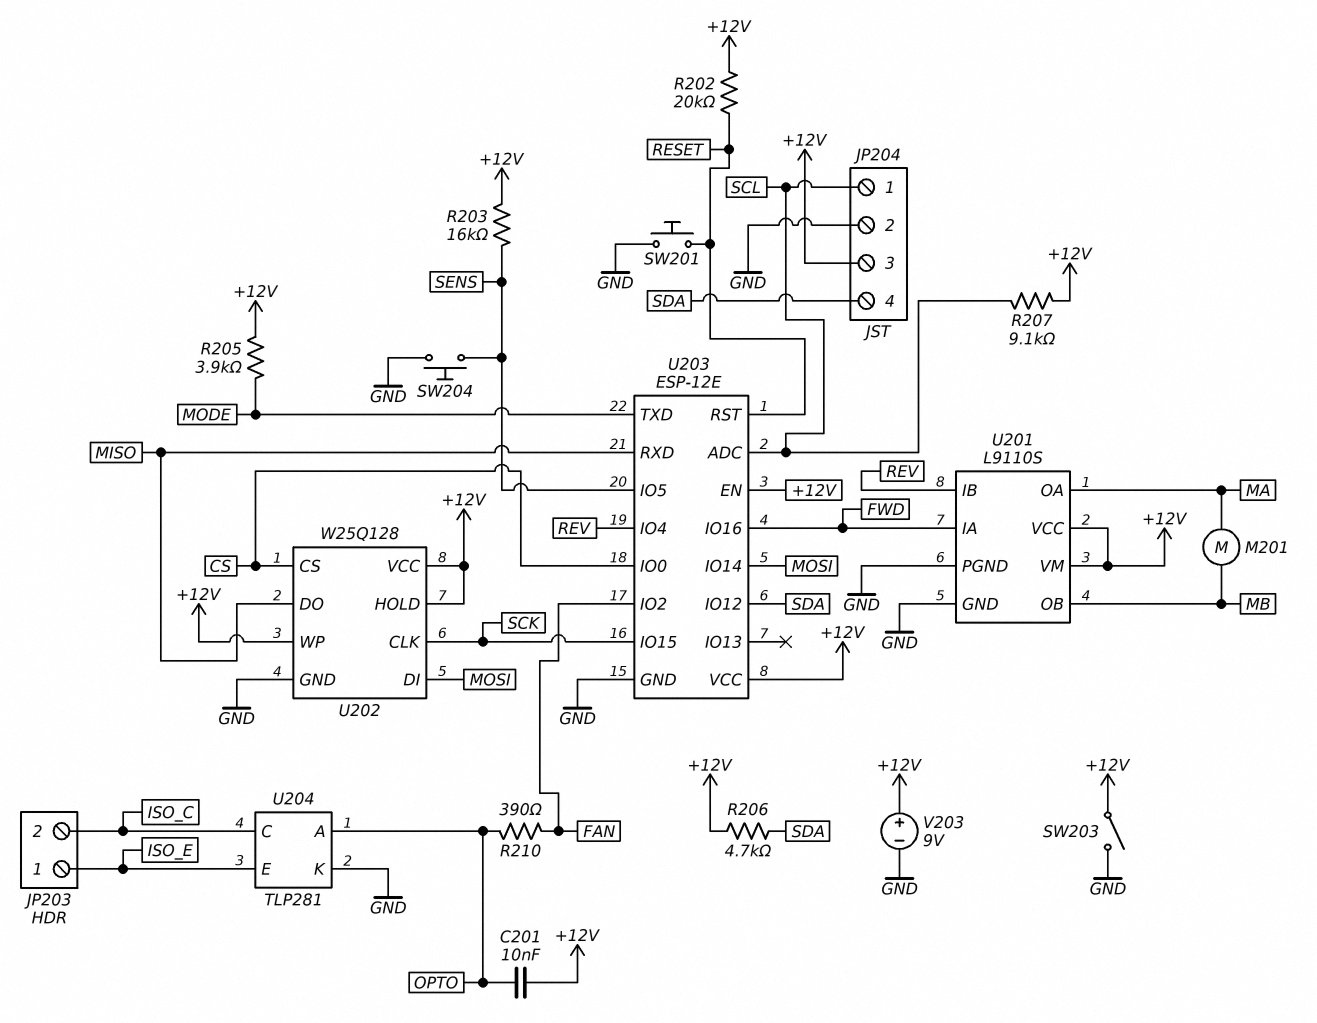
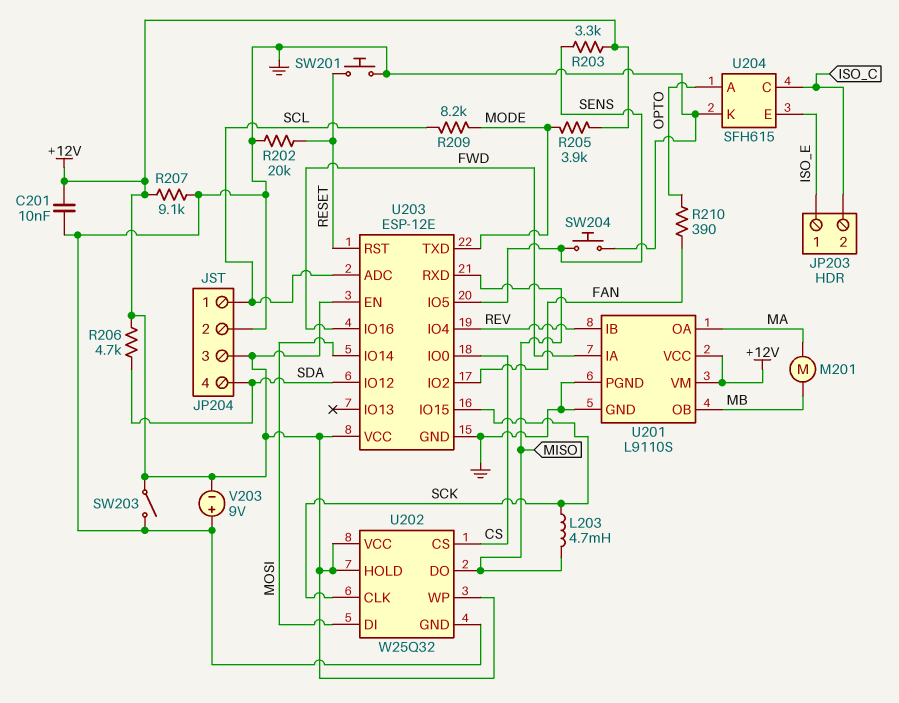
C201: 10nF (+12V, OPTO) -> 10nF (+12V, GND)
L203: none -> 4.7mH (MISO, SCK)
R202: 20k (+12V, RESET) -> 20k (GND, RESET)
R203: 16k (+12V, SENS) -> 3.3k (+12V, SENS)
R207: 9.1k (+12V, SCL) -> 9.1k (+12V, GND)
R209: none -> 8.2k (MODE, SCL)
U202: W25Q128 -> W25Q32
U204: TLP281 -> SFH615
V203: 9V (plus +12V, minus GND) -> 9V (plus GND, minus +12V)

